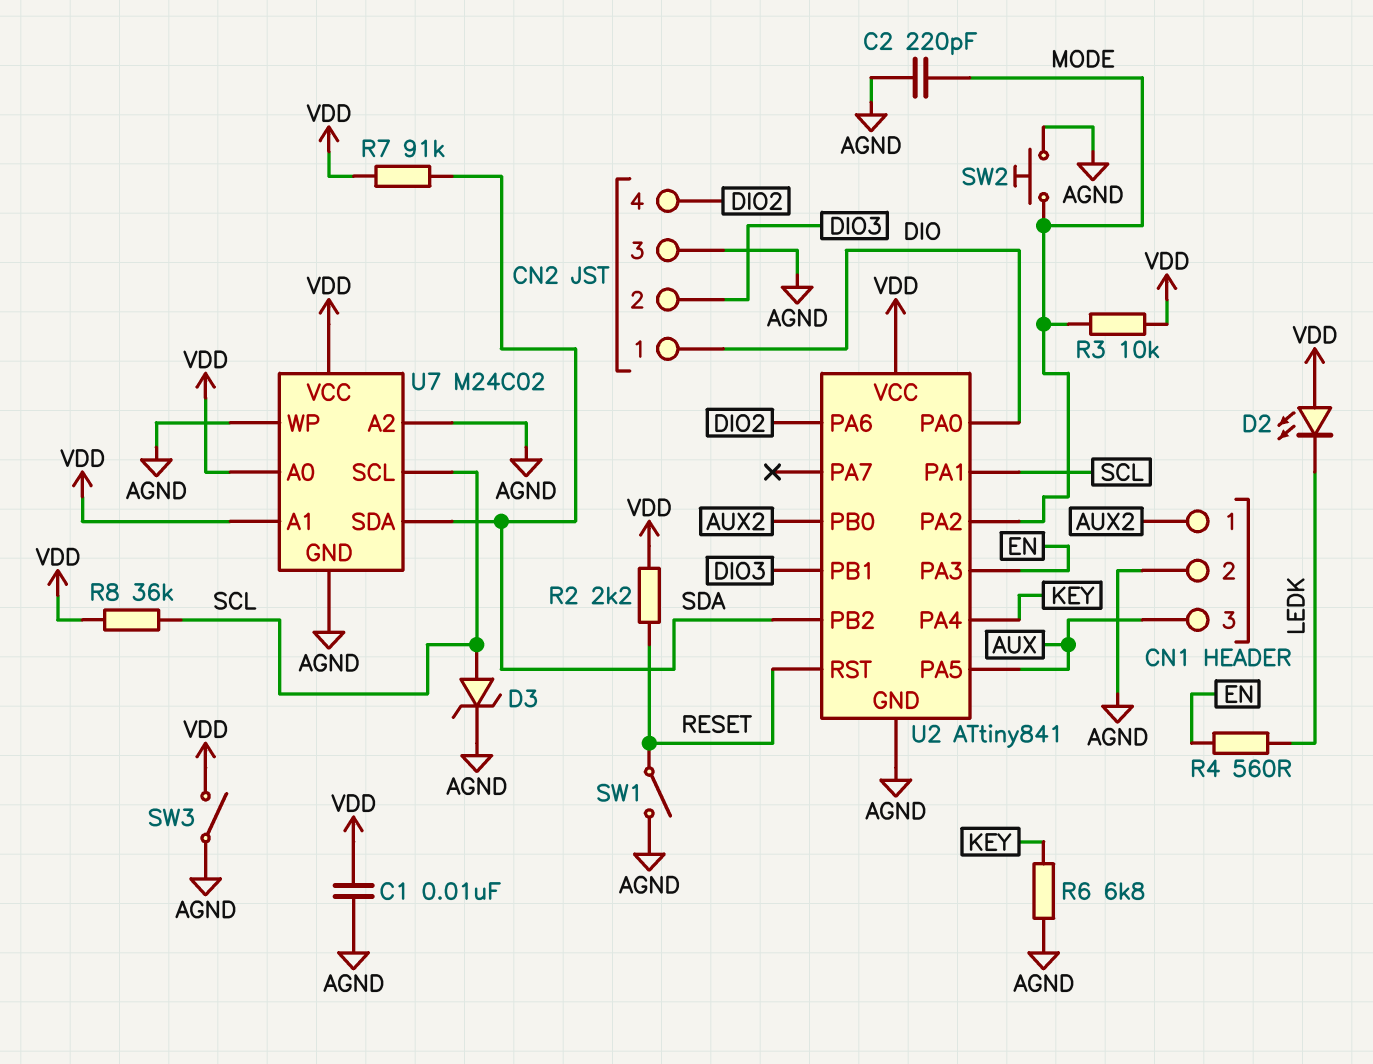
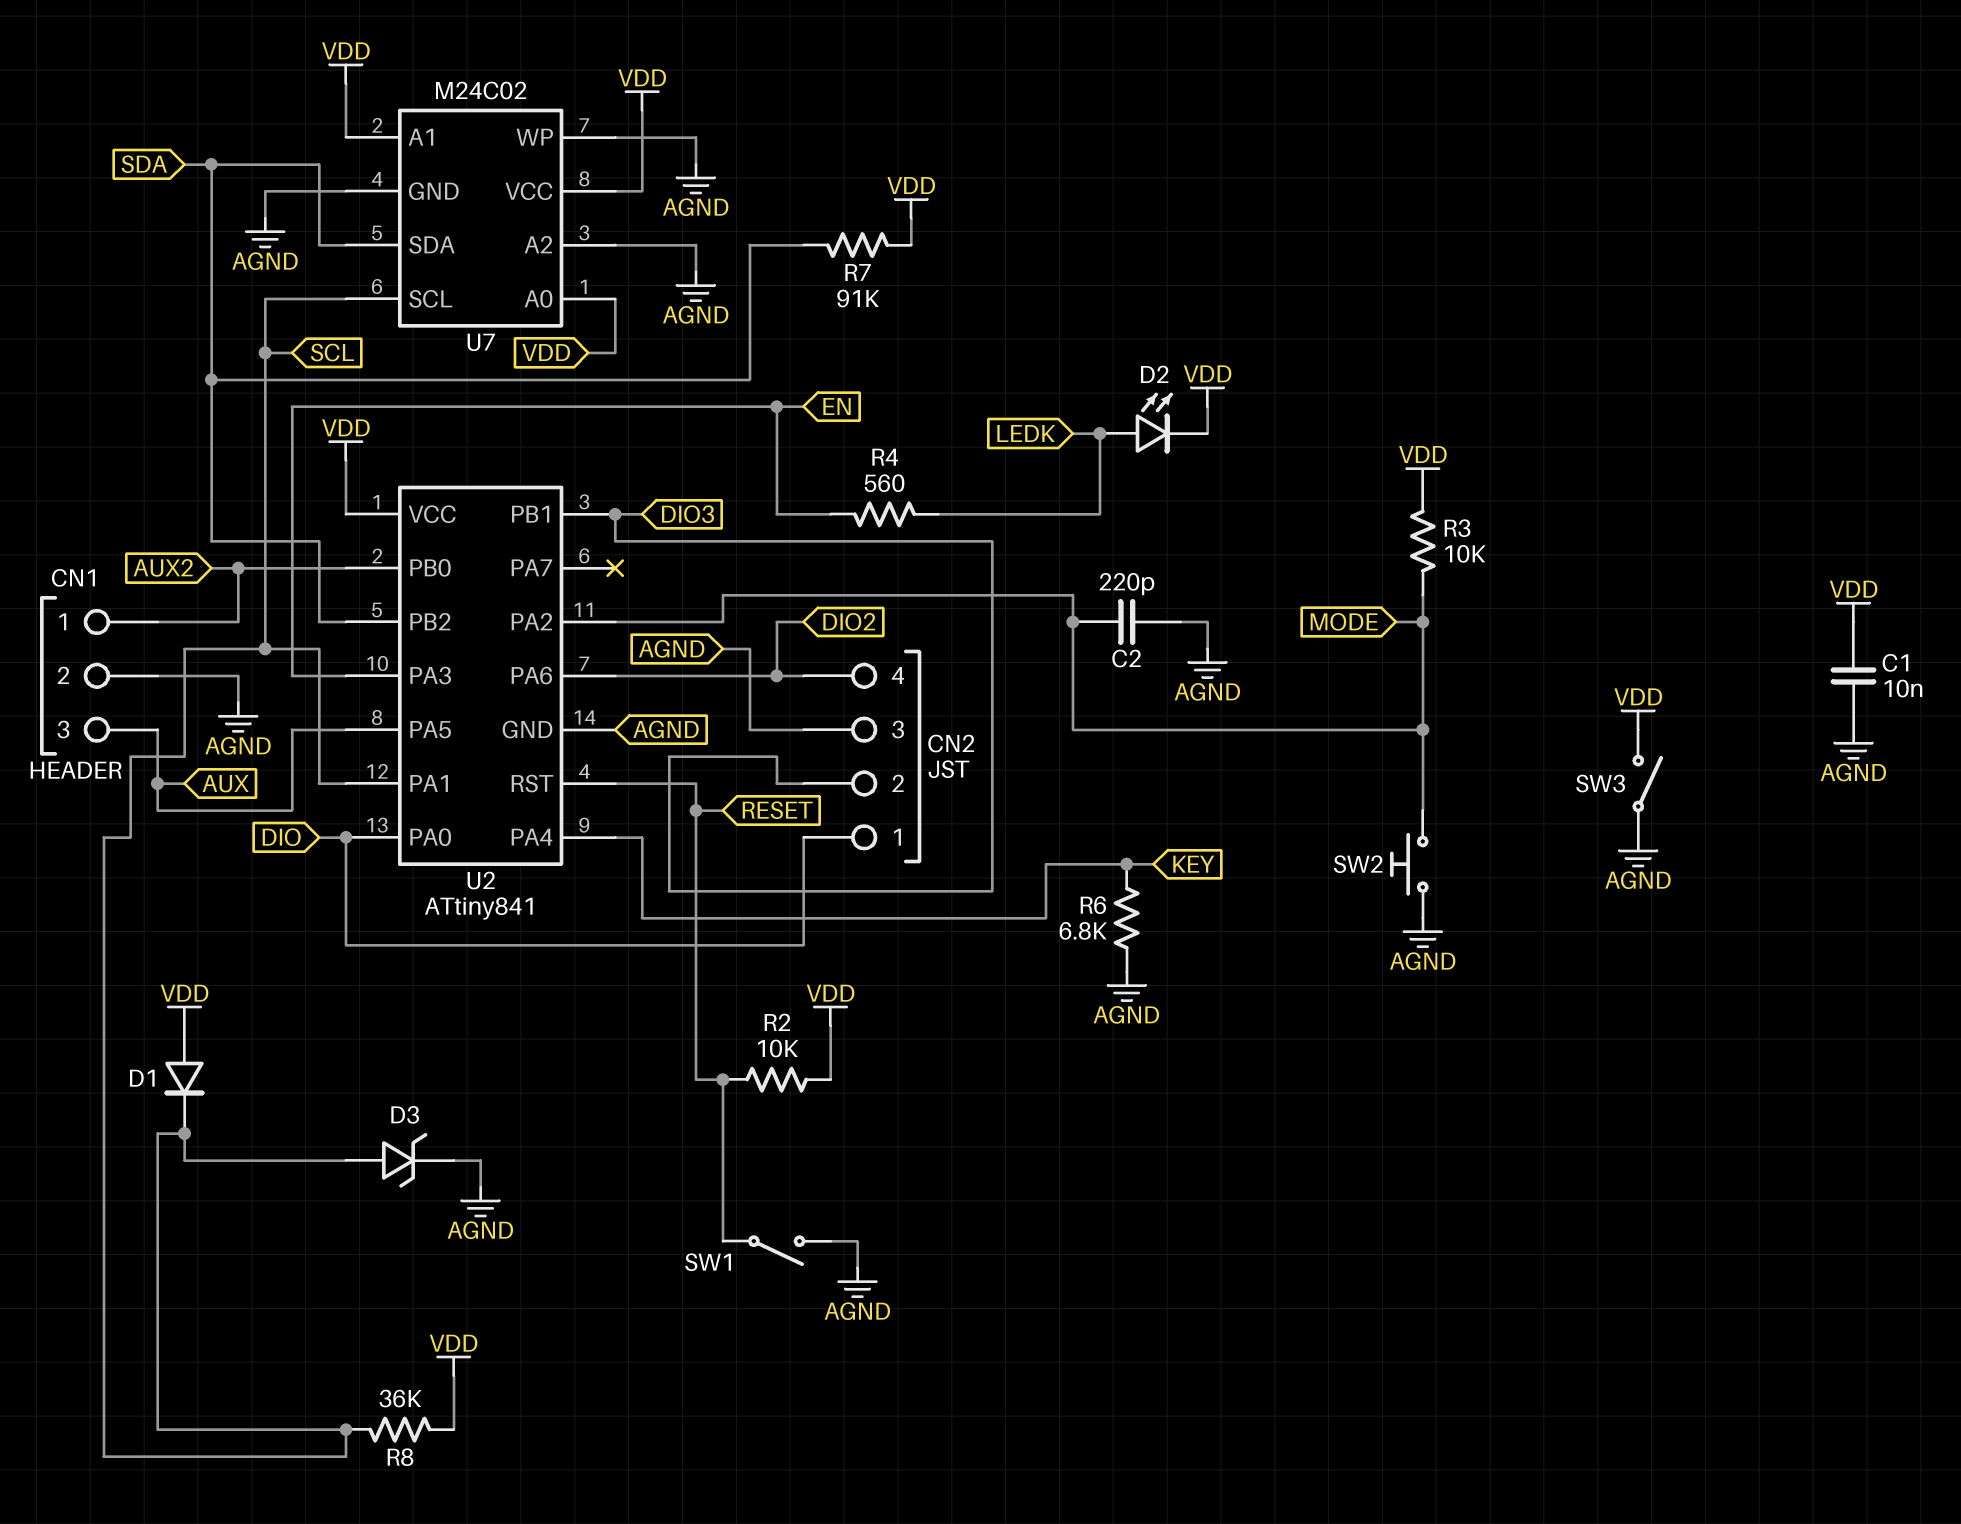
D1: none -> diode (A VDD, K SCL)
D2: LED (A VDD, K LEDK) -> LED (A LEDK, K VDD)
R2: 2.2k (RESET, VDD) -> 10k (RESET, VDD)

